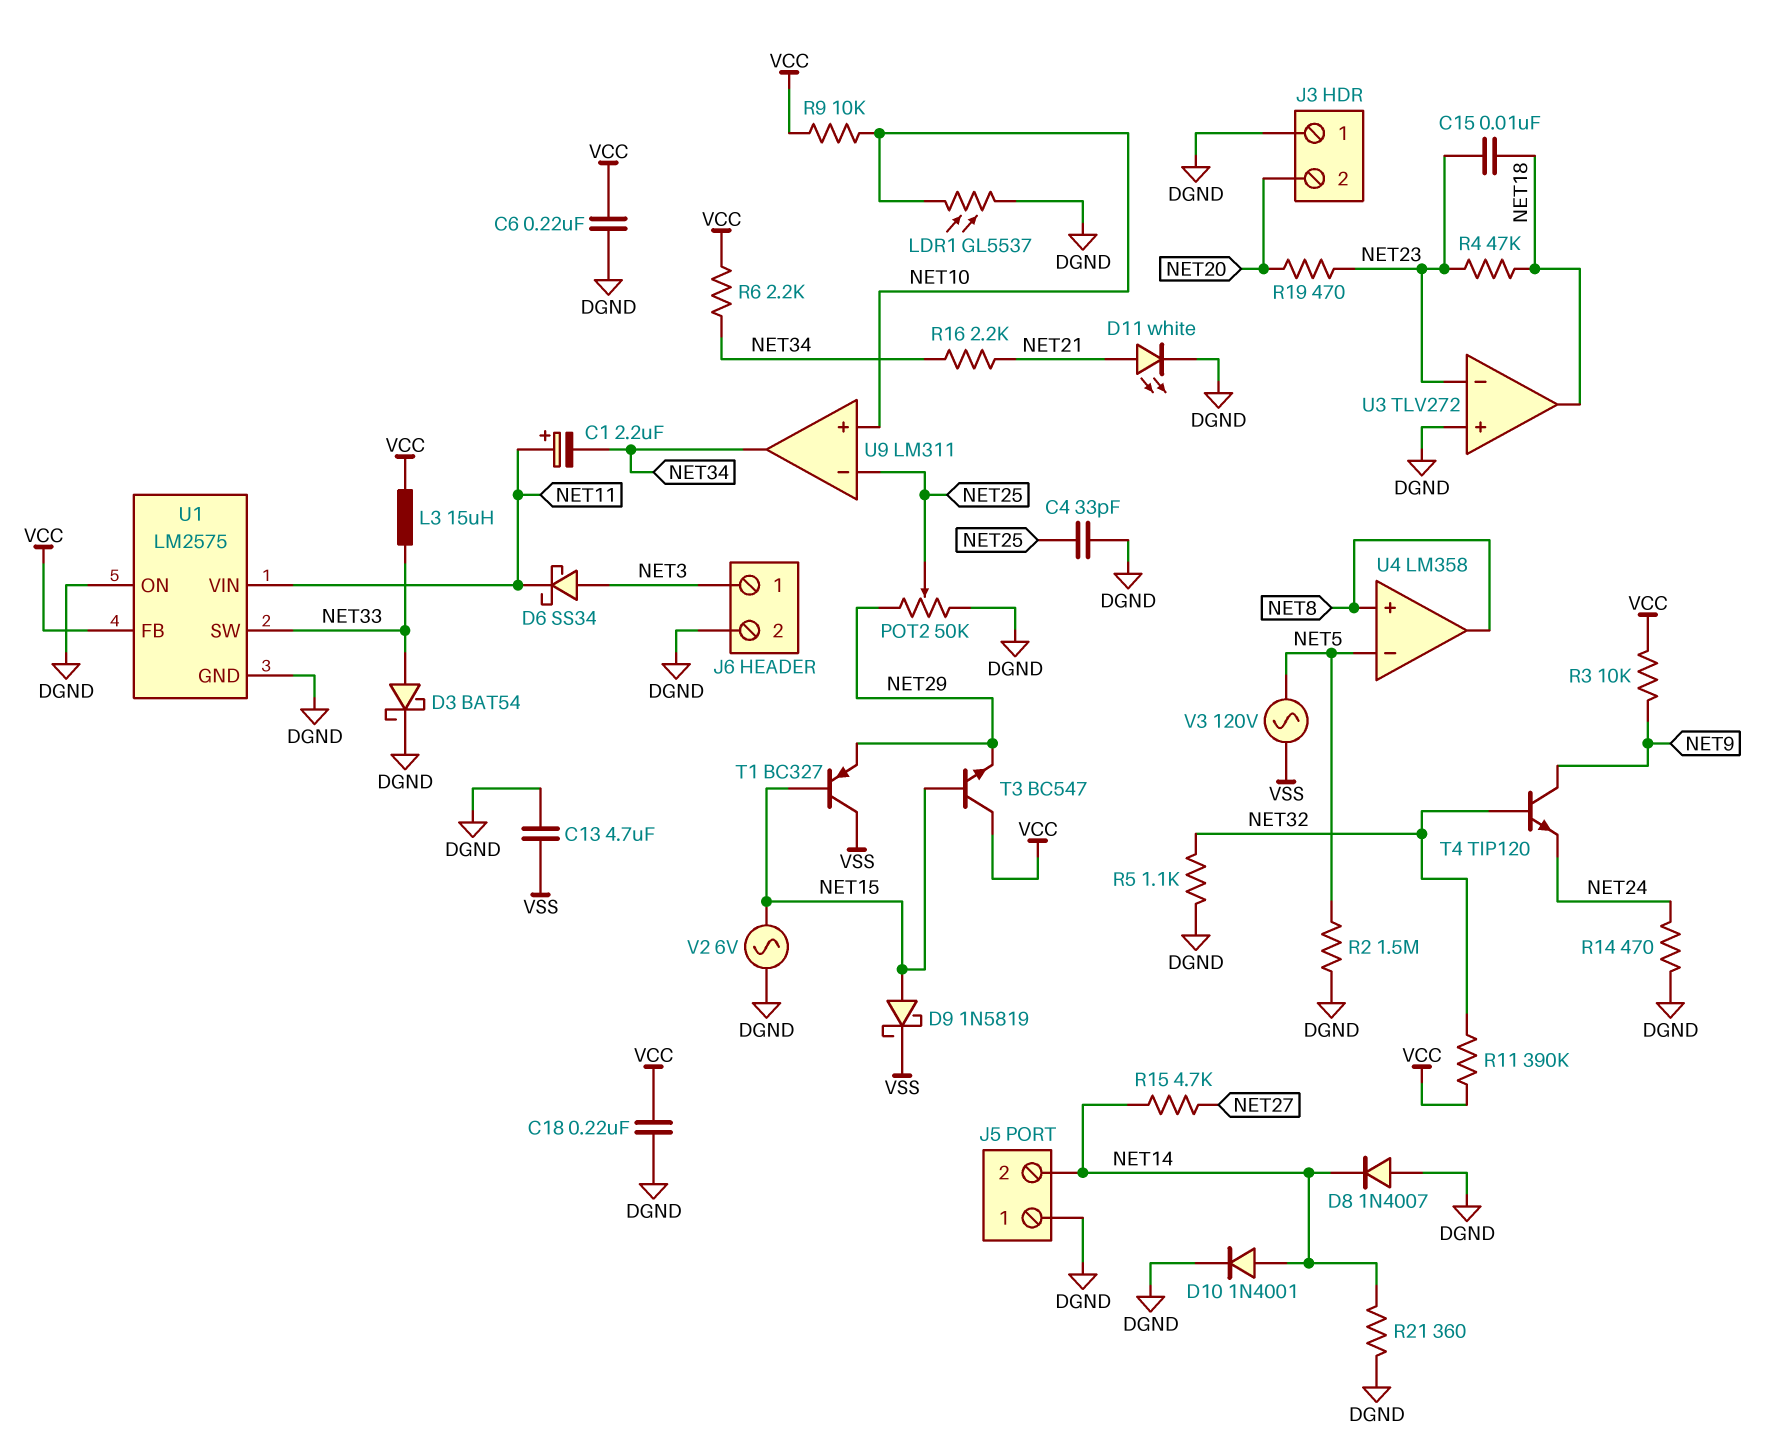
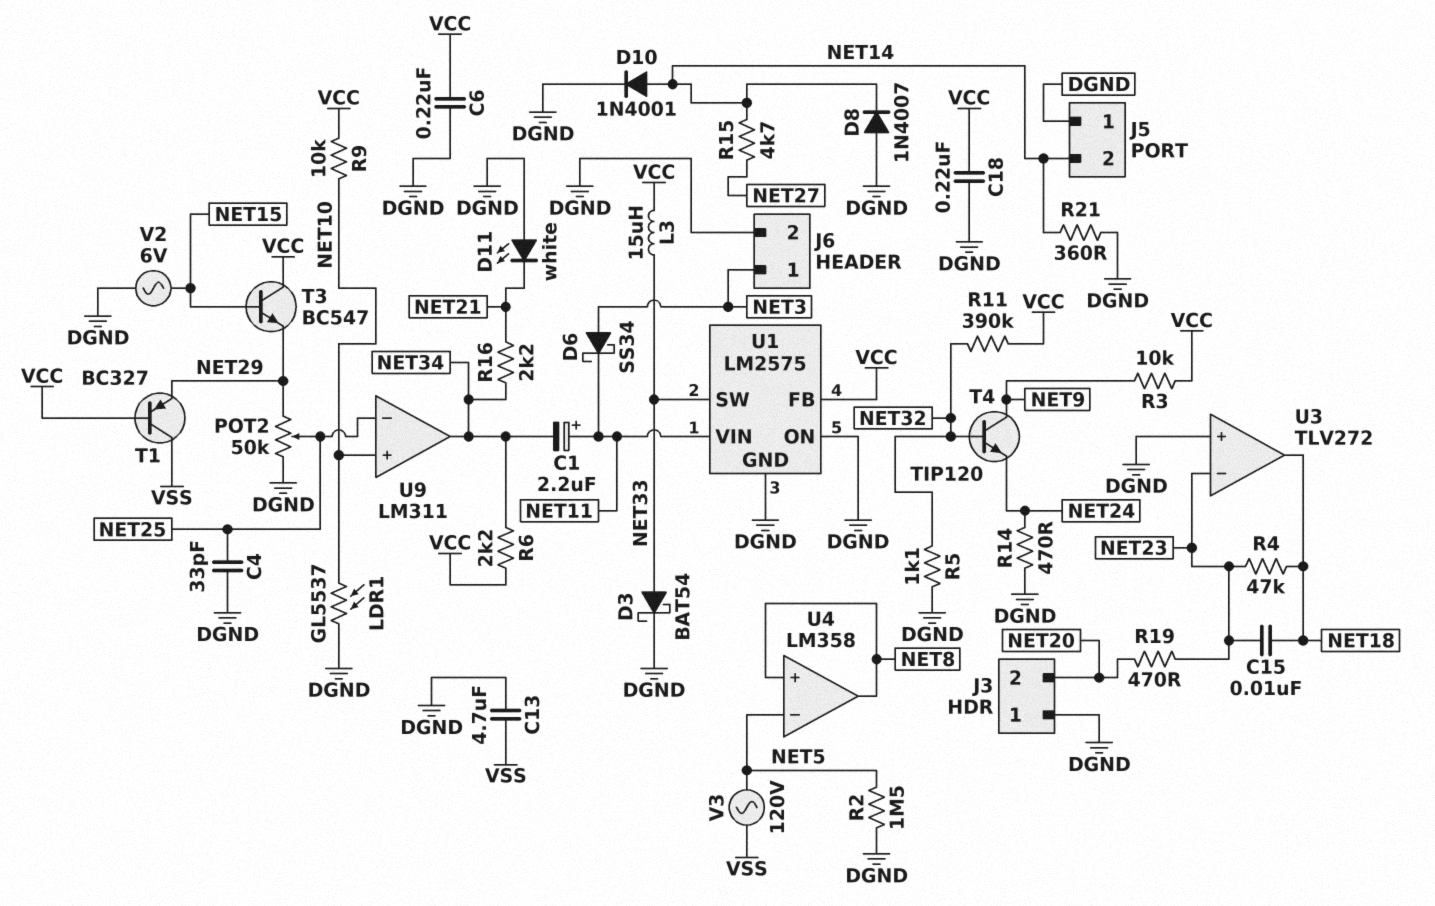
D9: schottky 1N5819 (A NET15, K VSS) -> none
D11: LED white (A NET21, K DGND) -> LED white (A DGND, K NET21)
T1: PNP BC327 (B NET15, C VSS, E NET29) -> PNP BC327 (B VCC, C VSS, E NET29)

